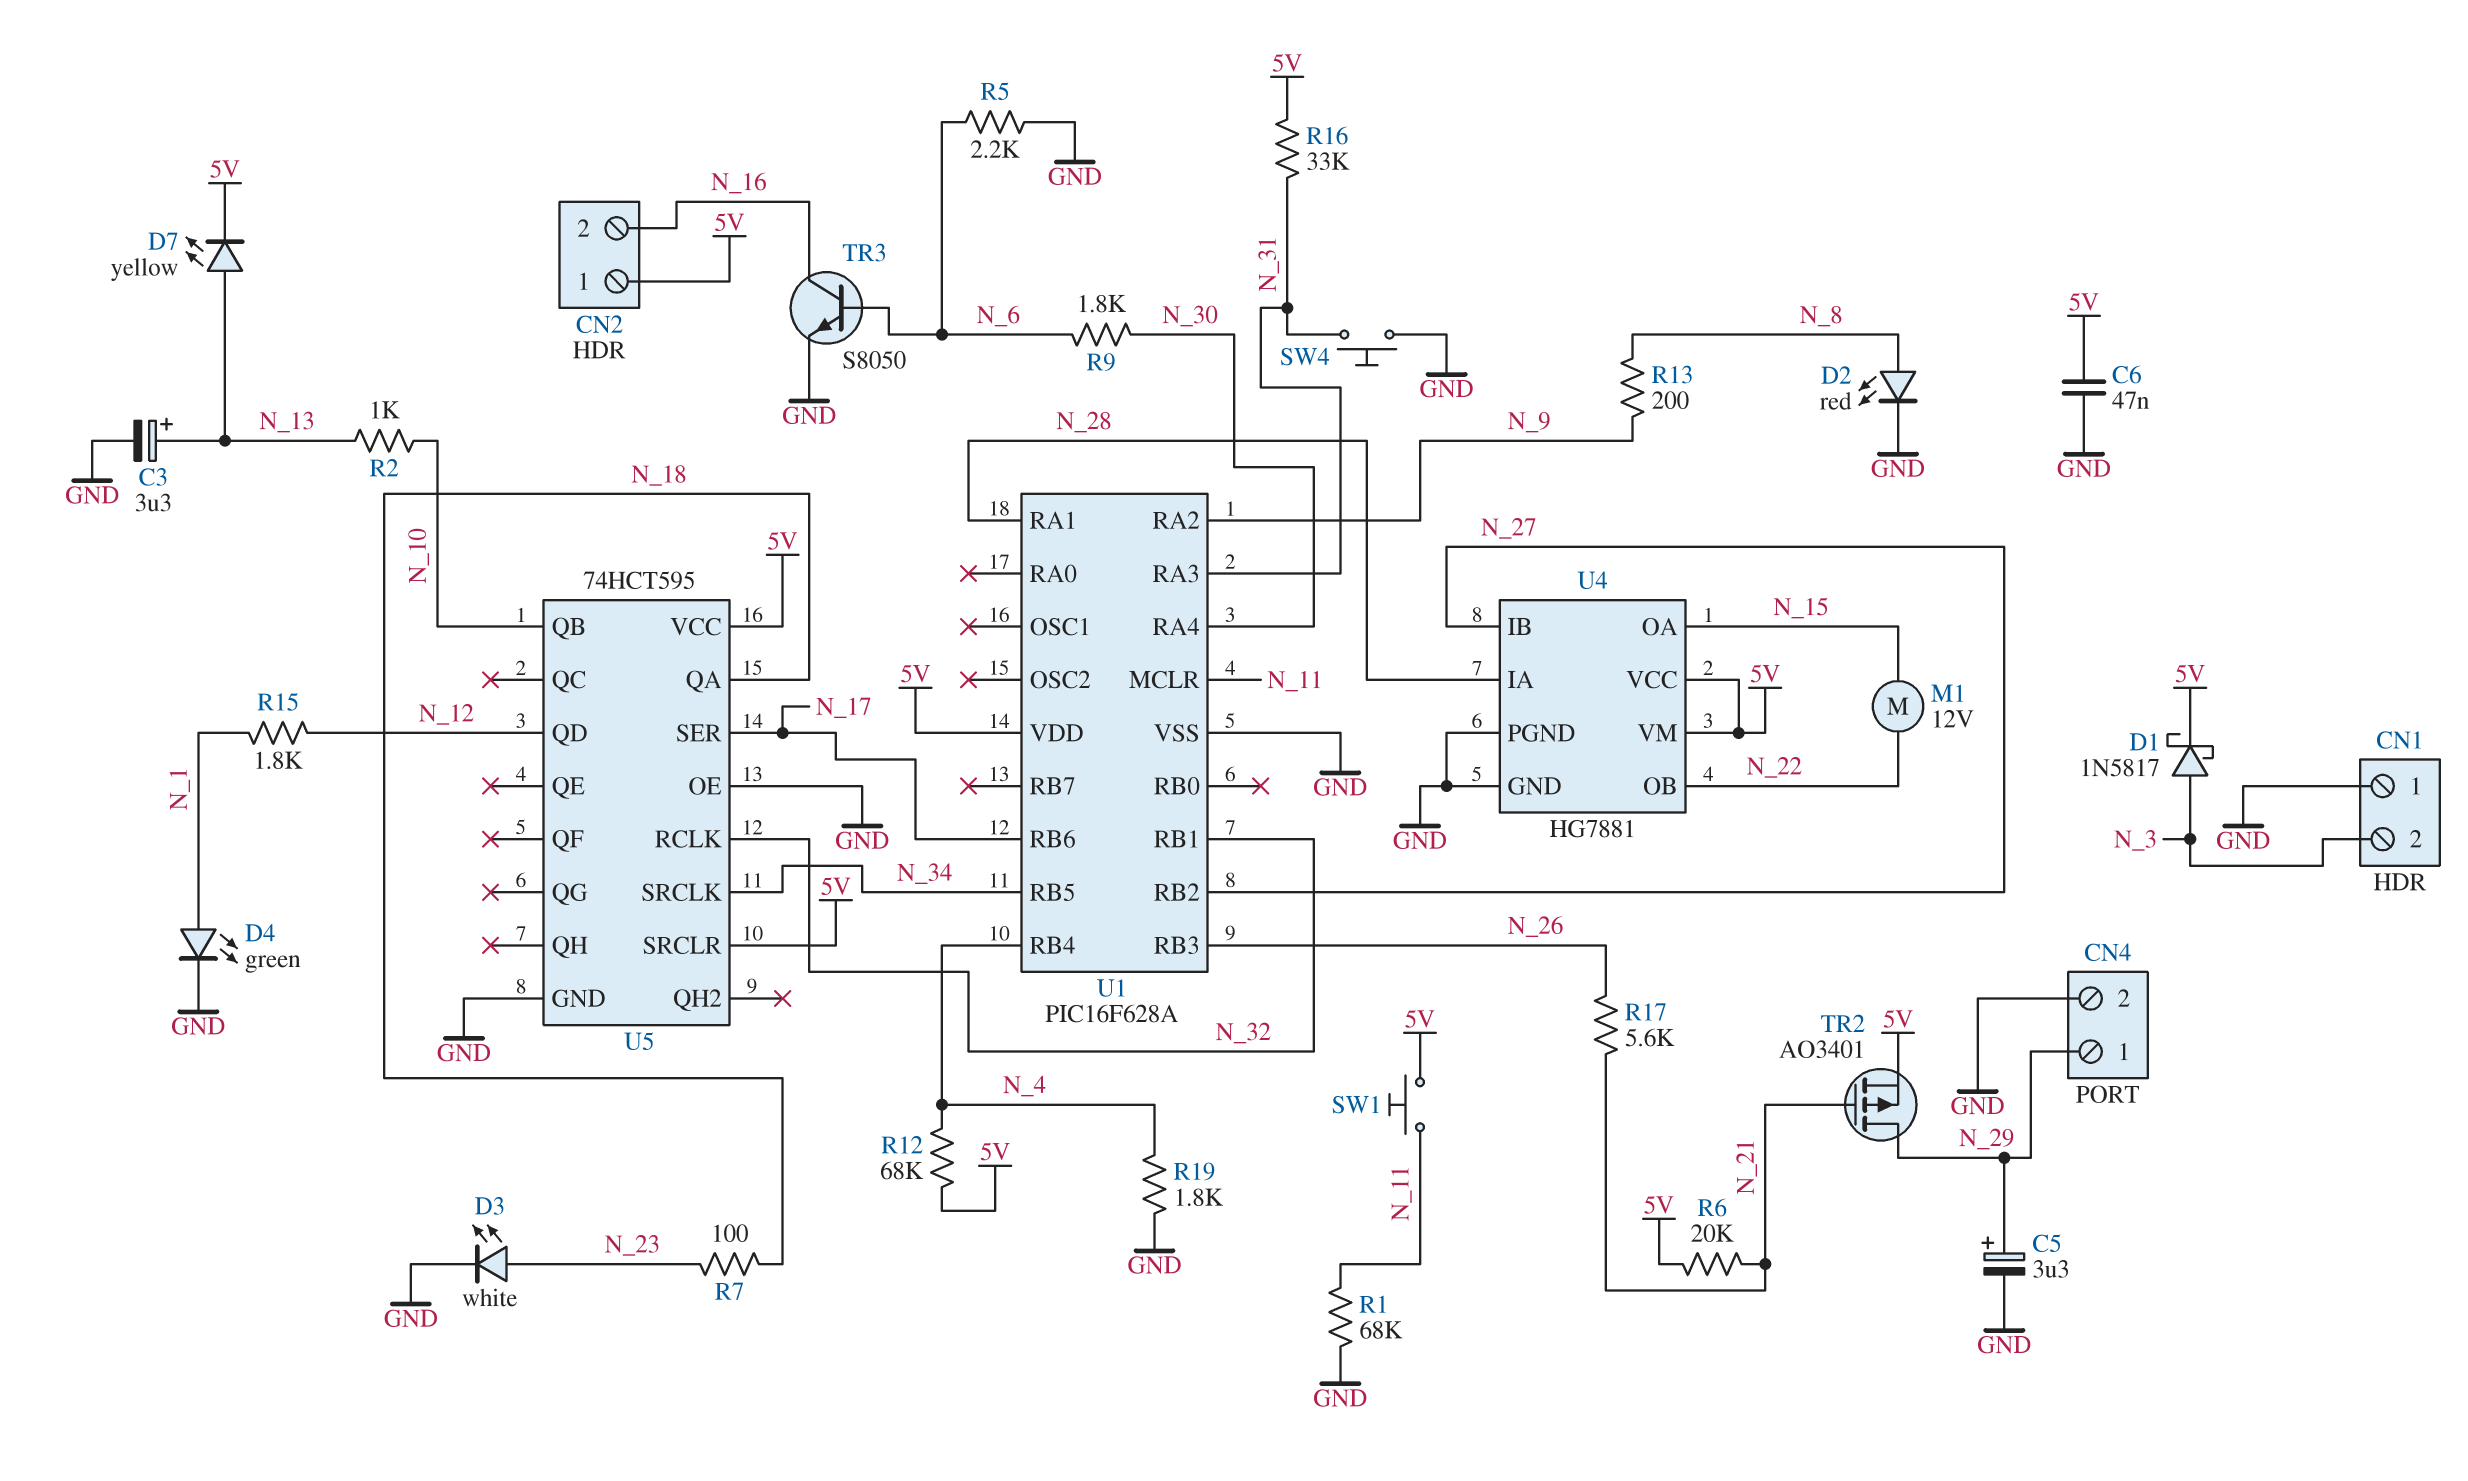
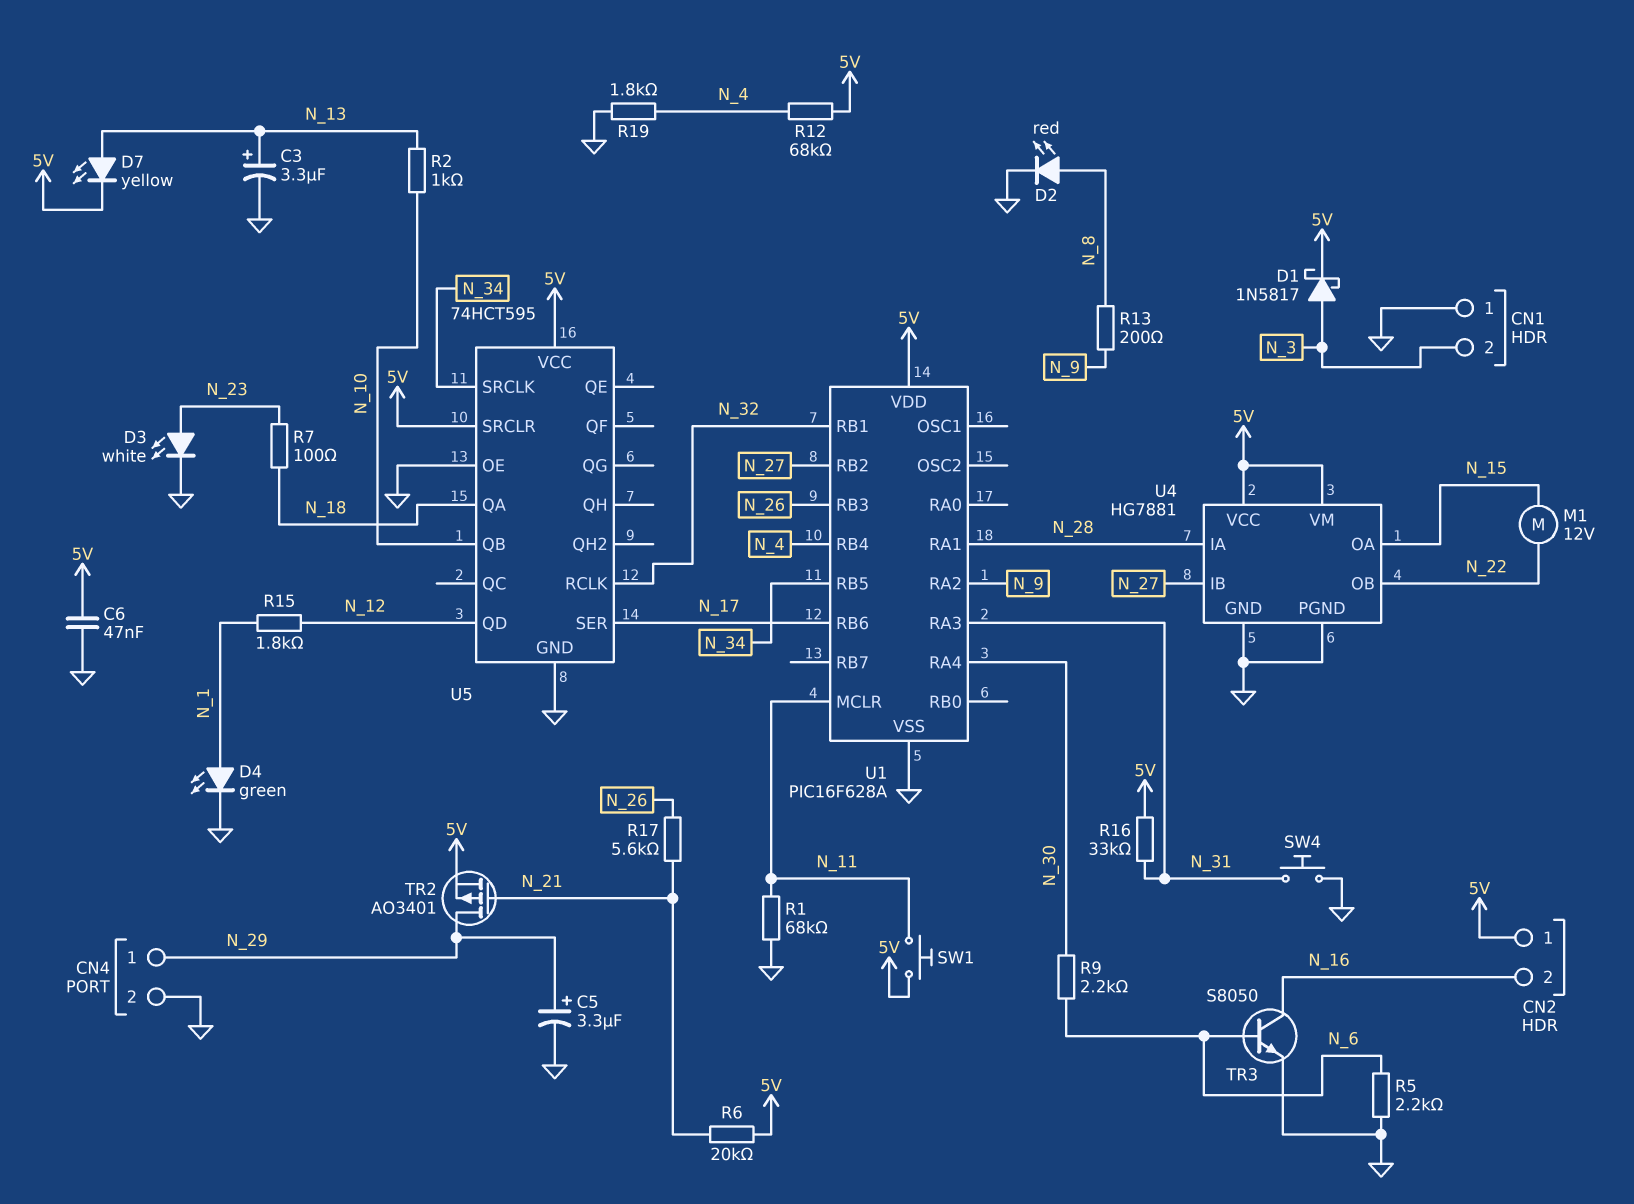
R9: 1.8k (N_6, N_30) -> 2.2k (N_6, N_30)

